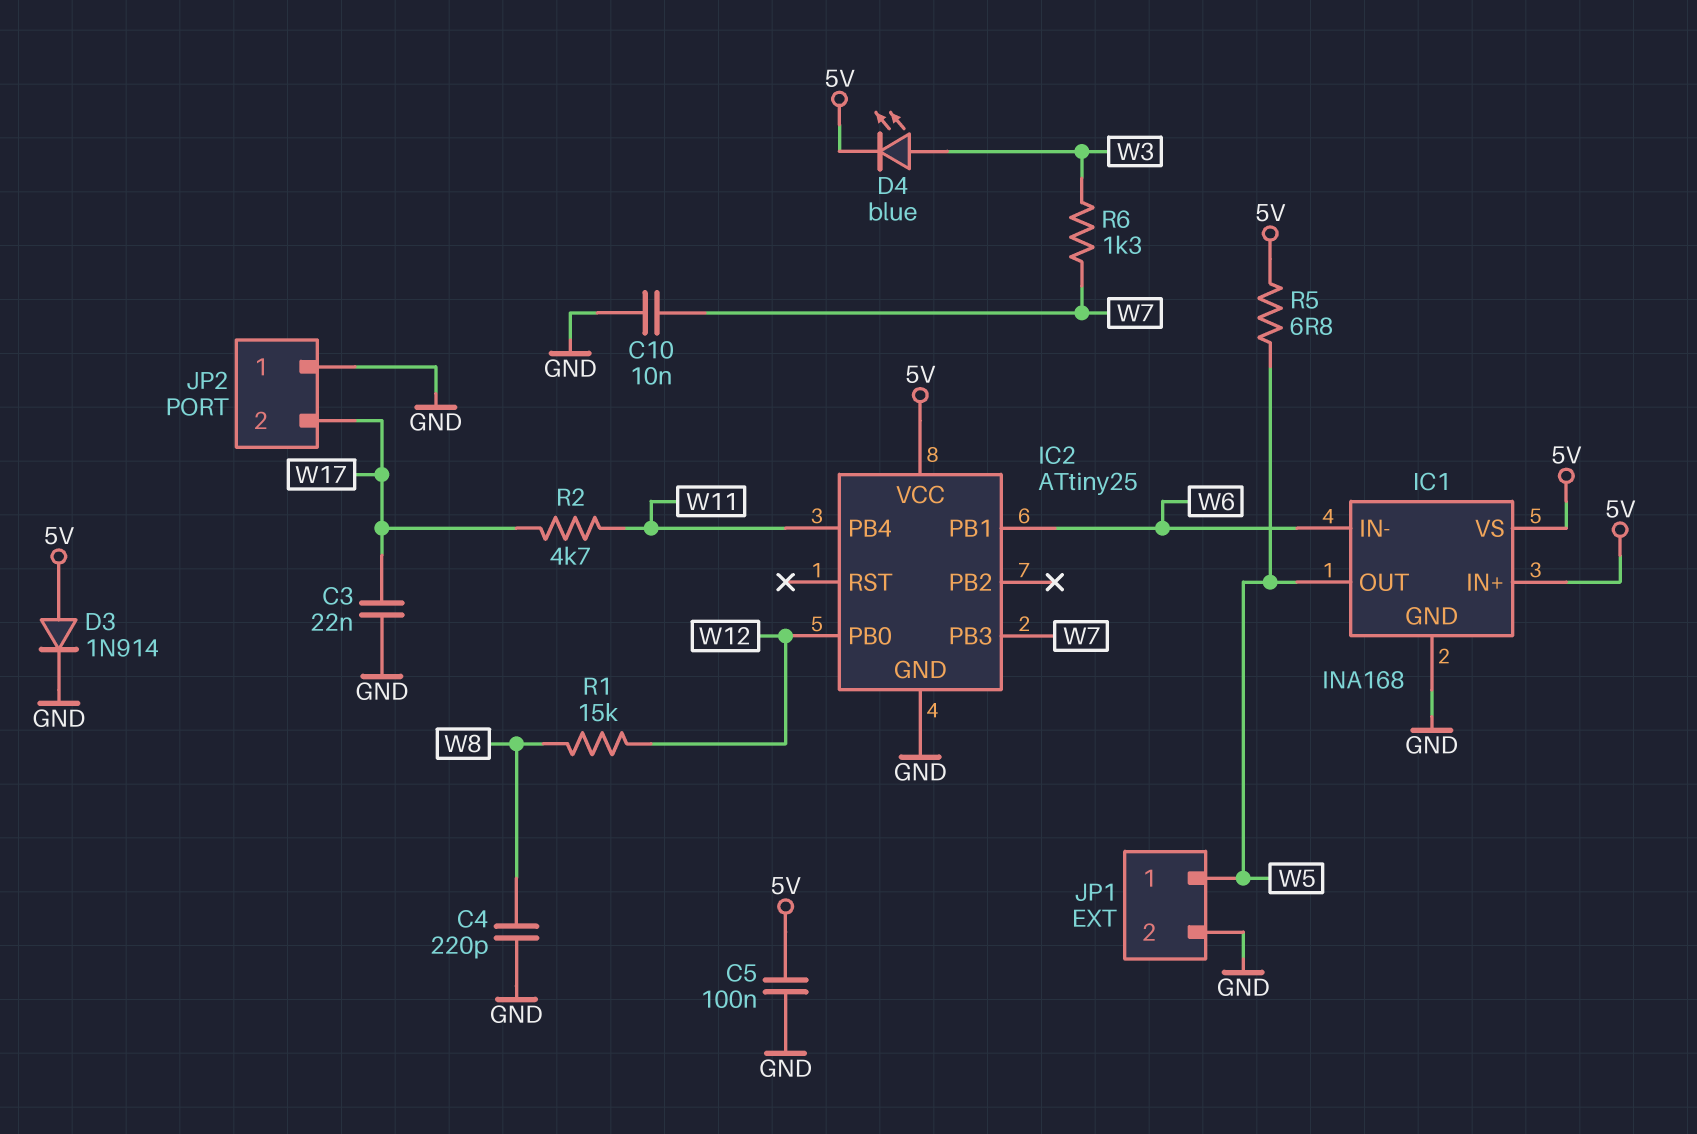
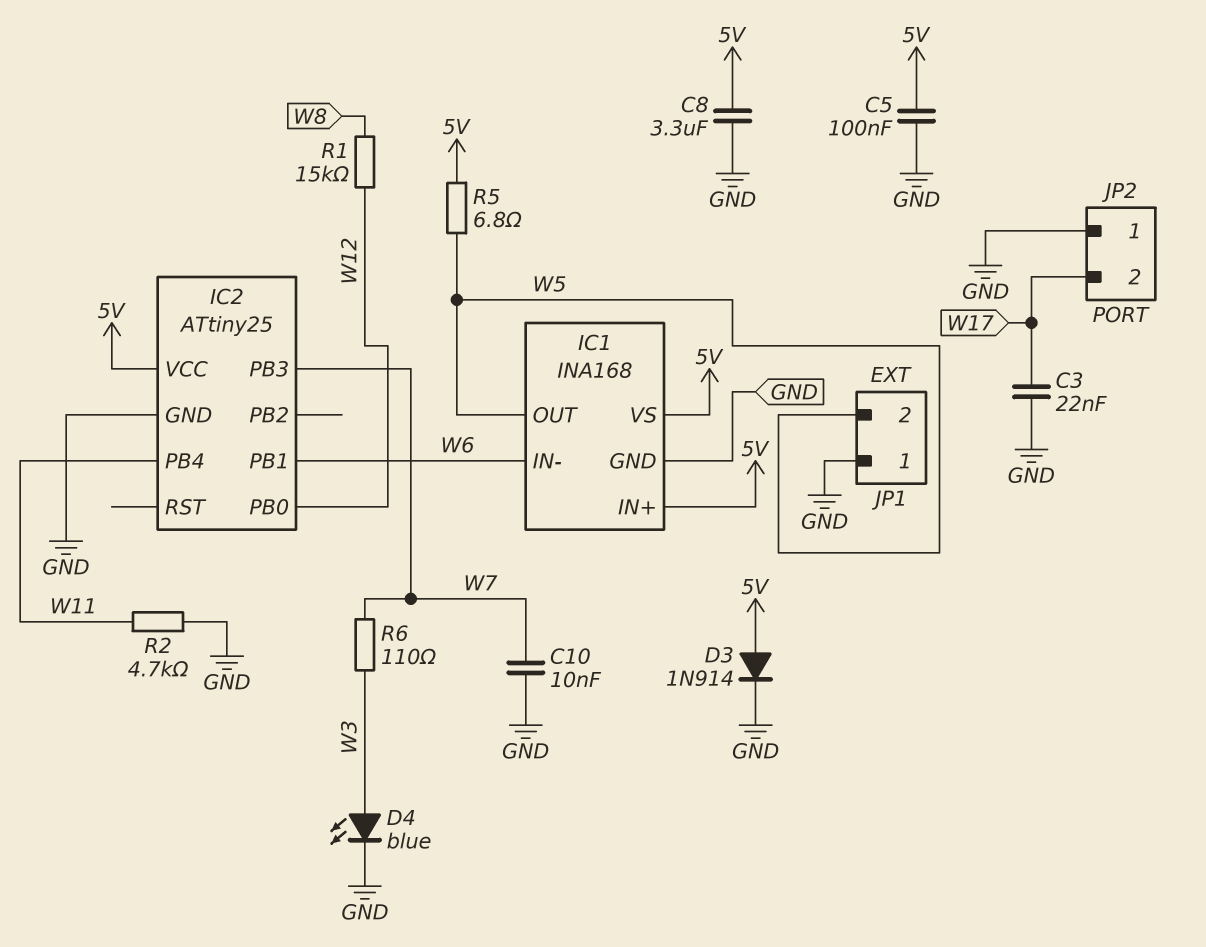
C4: 220pF (GND, W8) -> none
C8: none -> 3.3uF (5V, GND)
D4: LED blue (A W3, K 5V) -> LED blue (A W3, K GND)
JP1 pin 1: W5 -> GND
JP1 pin 2: GND -> W5
R2: 4.7k (W11, W17) -> 4.7k (GND, W11)
R6: 1.3k (W3, W7) -> 110 (W3, W7)

